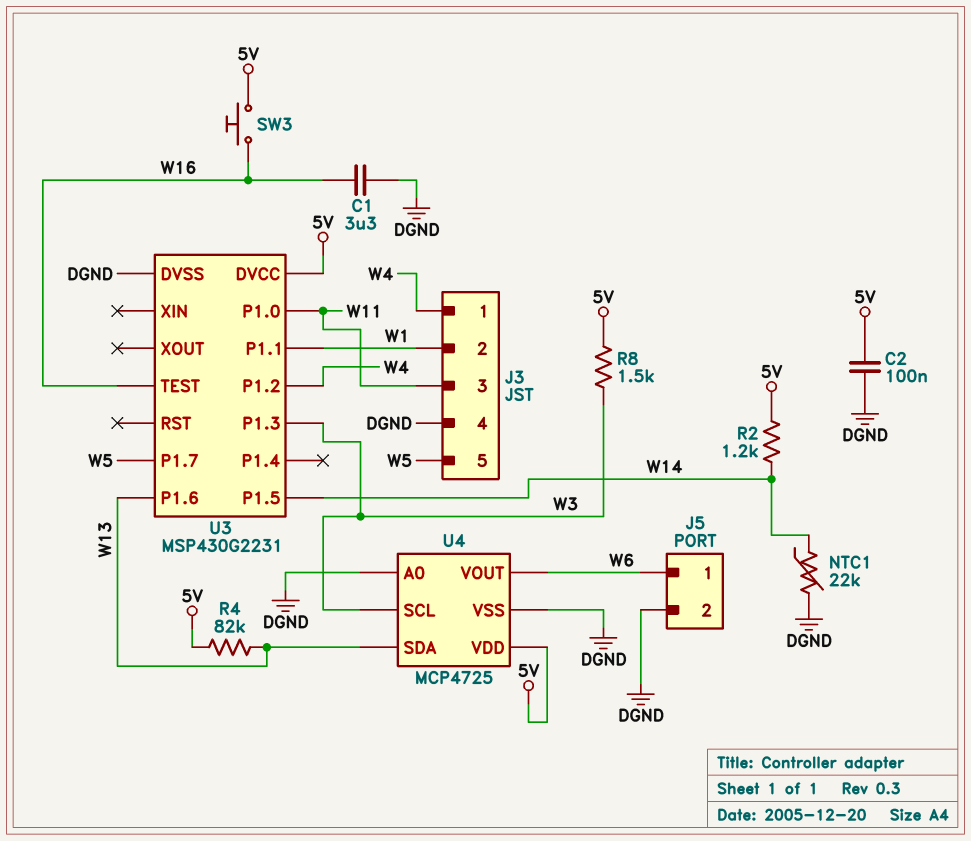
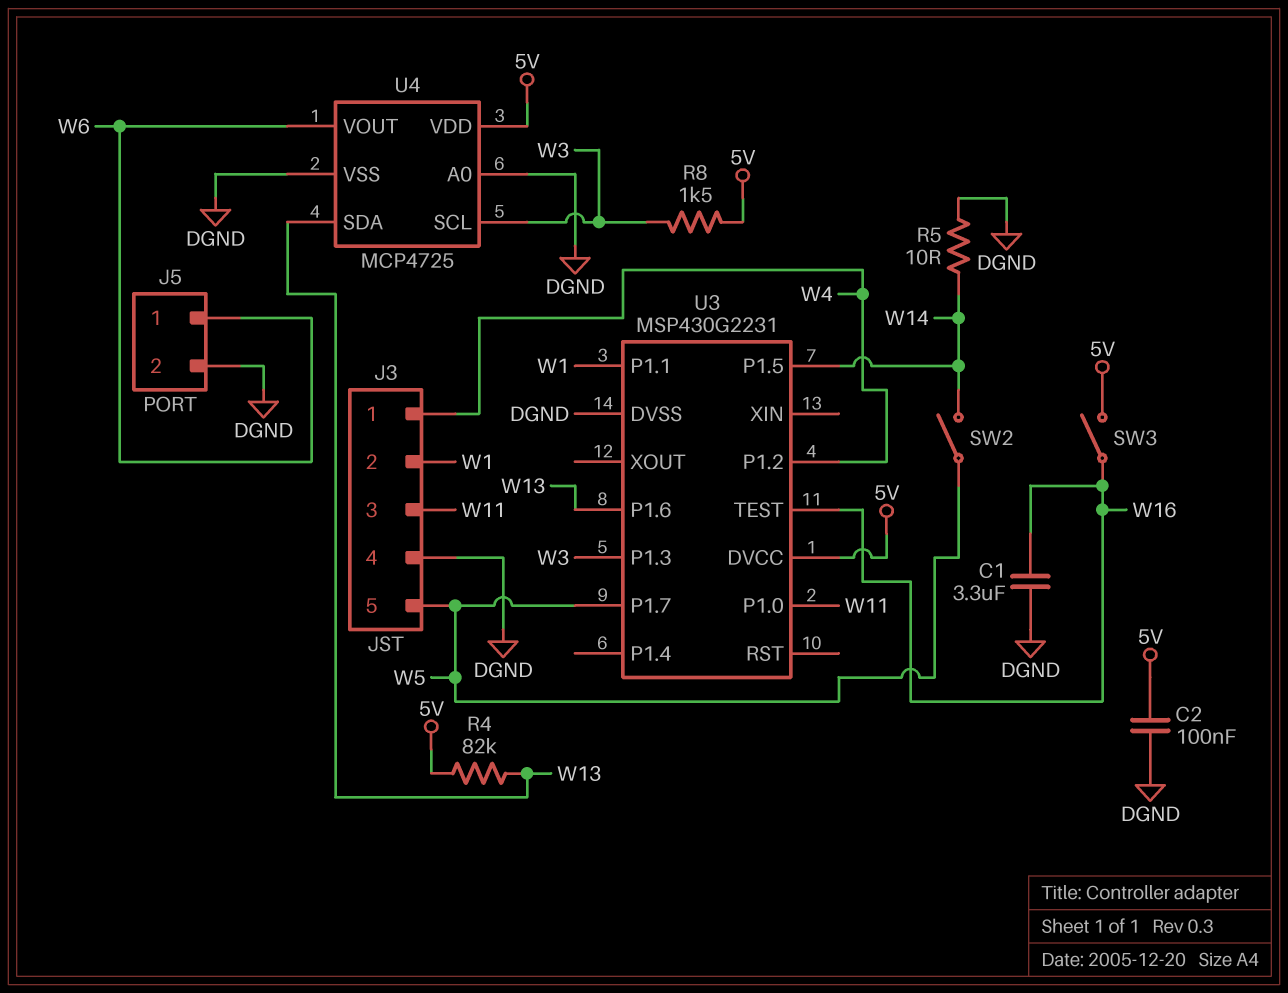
NTC1: 22k (DGND, W14) -> none
R2: 1.2k (5V, W14) -> none
R5: none -> 10 (DGND, W14)
SW2: none -> switch (W5, W14)
SW3: button (5V, W16) -> switch (5V, W16)

